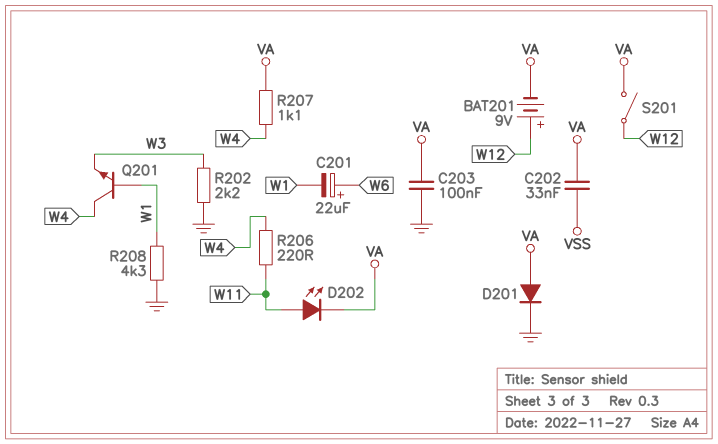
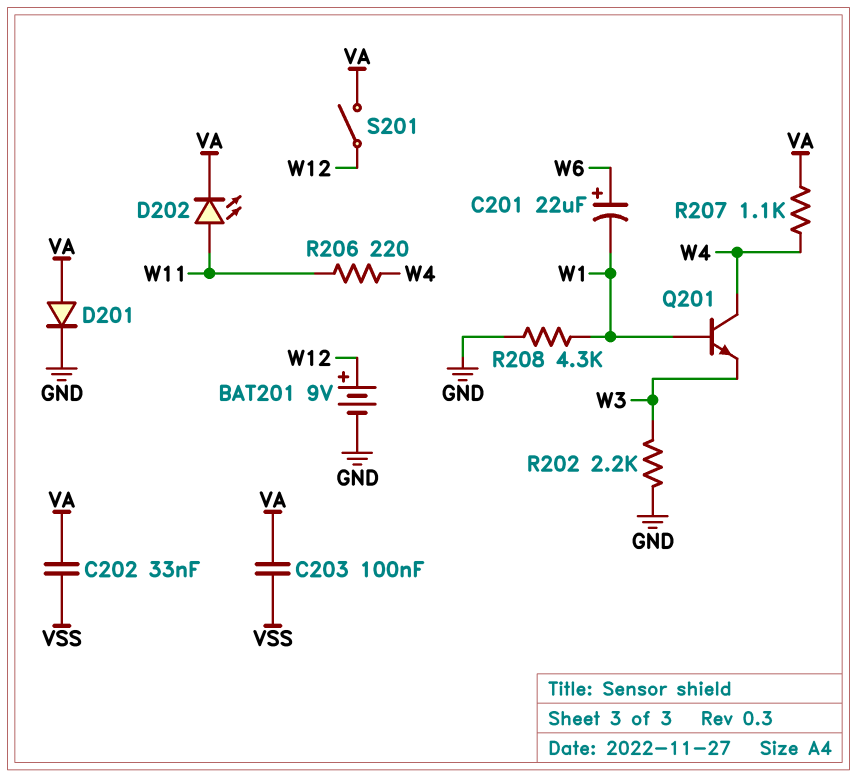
BAT201: 9V (plus W12, minus VA) -> 9V (plus W12, minus GND)
C203: 100nF (GND, VA) -> 100nF (VA, VSS)

